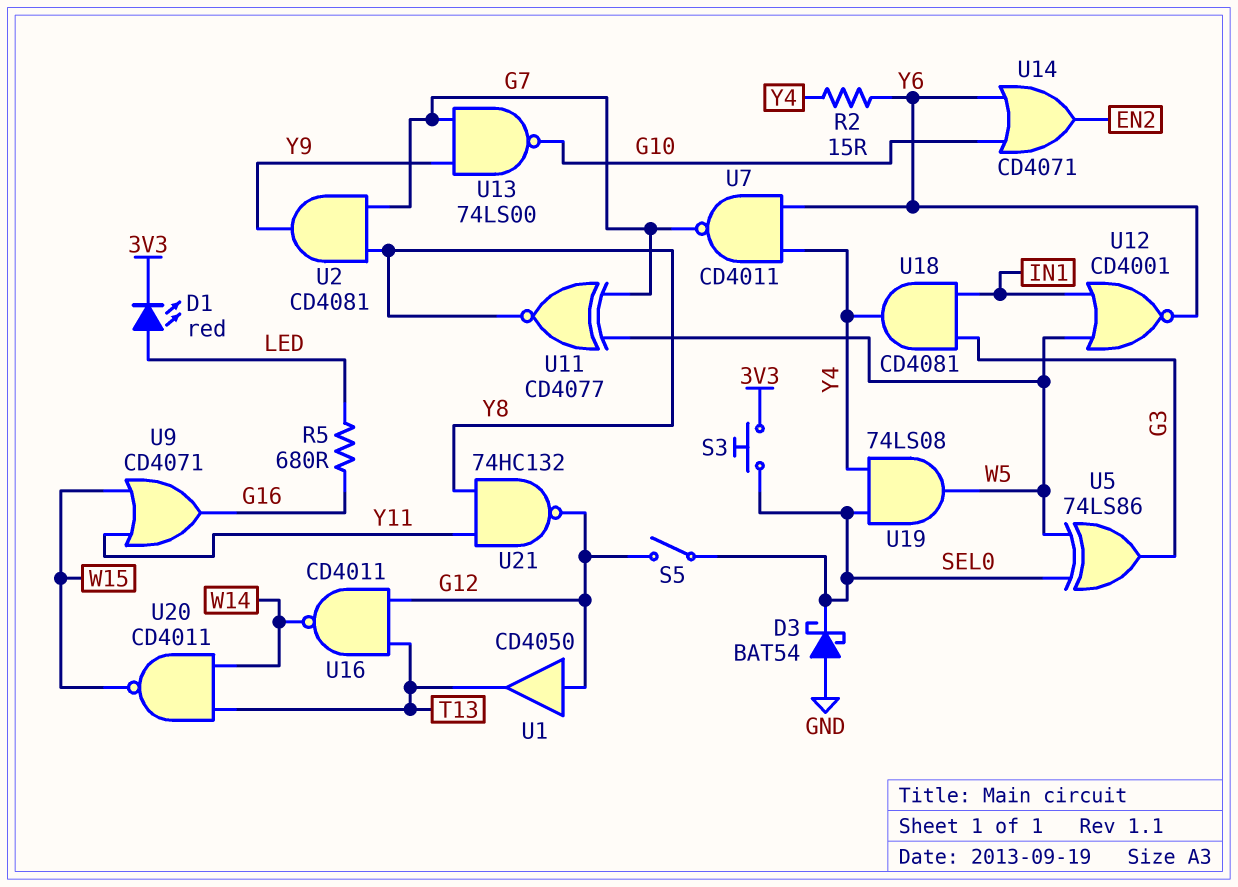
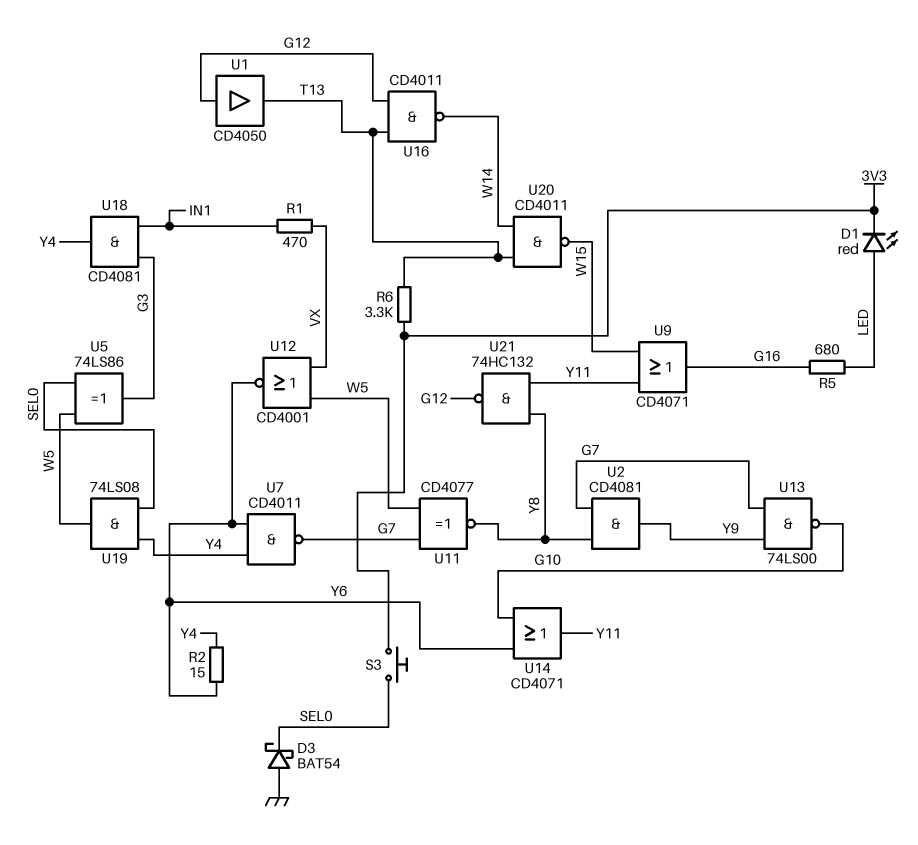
R1: none -> 470 (IN1, VX)
R6: none -> 3.3k (3V3, T13)
S5: switch (G12, SEL0) -> none
U12: NOR CD4001 (in IN1, in W5, out Y6) -> NOR CD4001 (in VX, in W5, out Y6)
U14: OR CD4071 (in G10, in Y6, out EN2) -> OR CD4071 (in G10, in Y6, out Y11)

